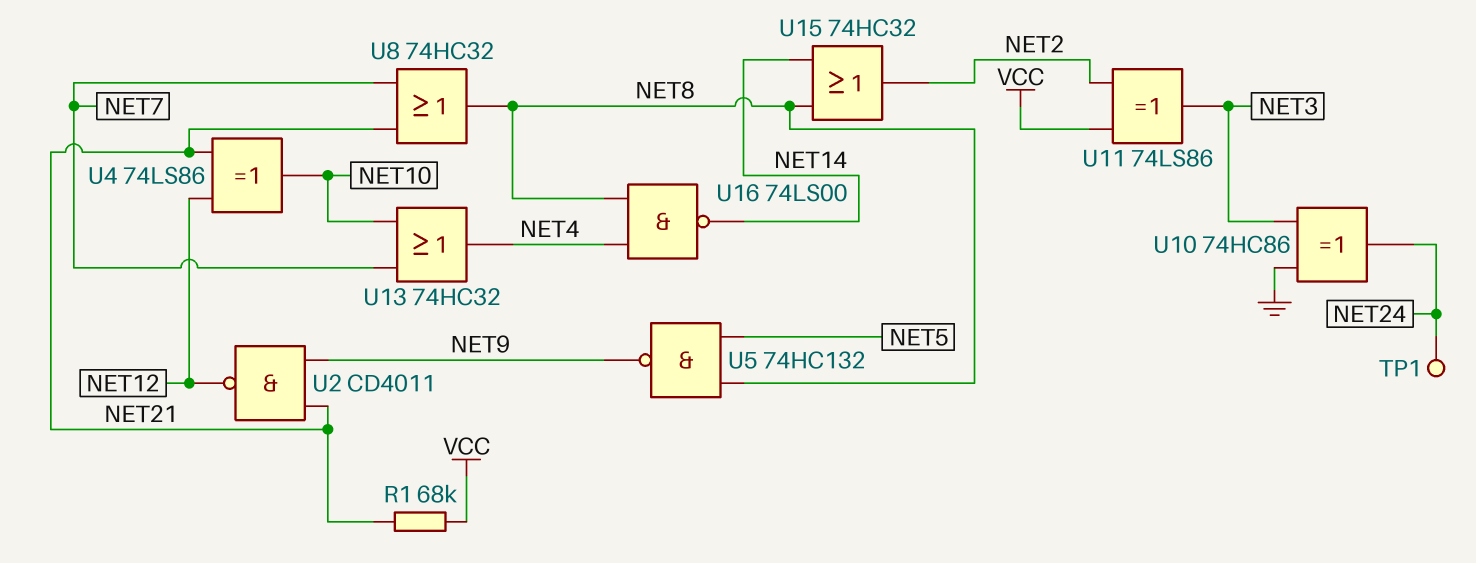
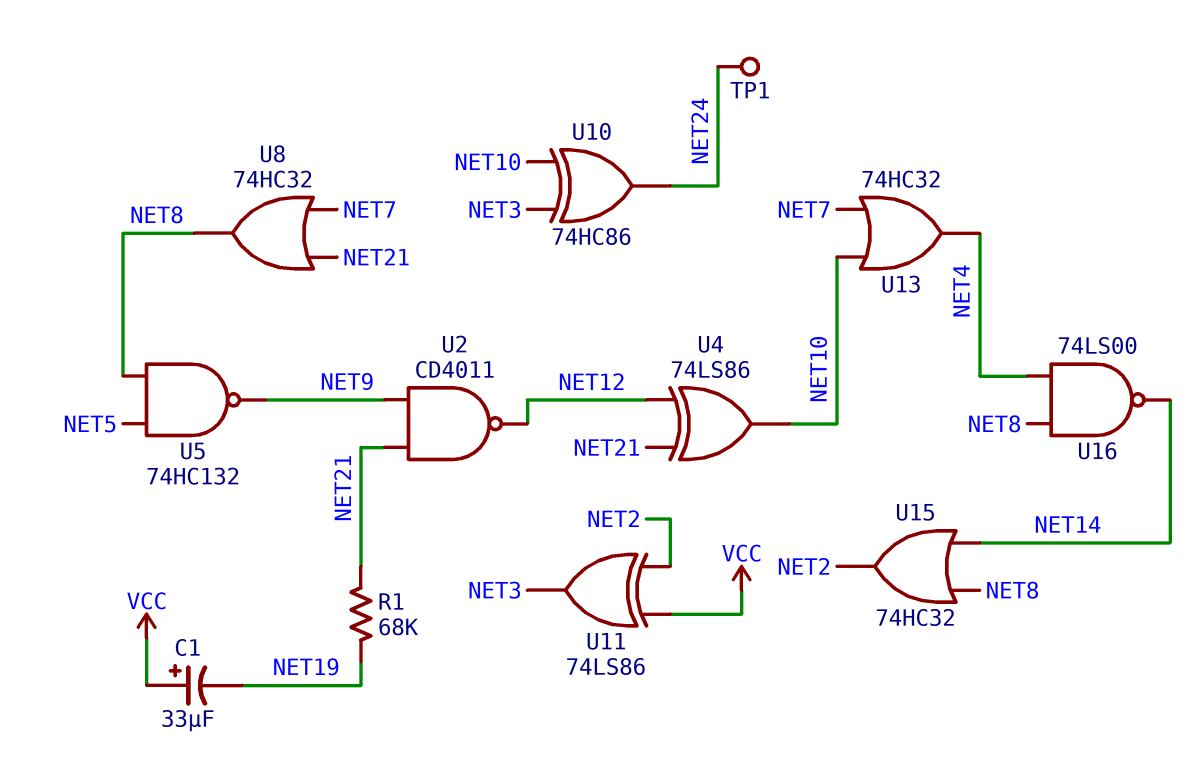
C1: none -> 33uF (plus VCC, minus NET19)
R1: 68k (NET21, VCC) -> 68k (NET19, NET21)
U10: XOR 74HC86 (in GND, in NET3, out NET24) -> XOR 74HC86 (in NET3, in NET10, out NET24)

